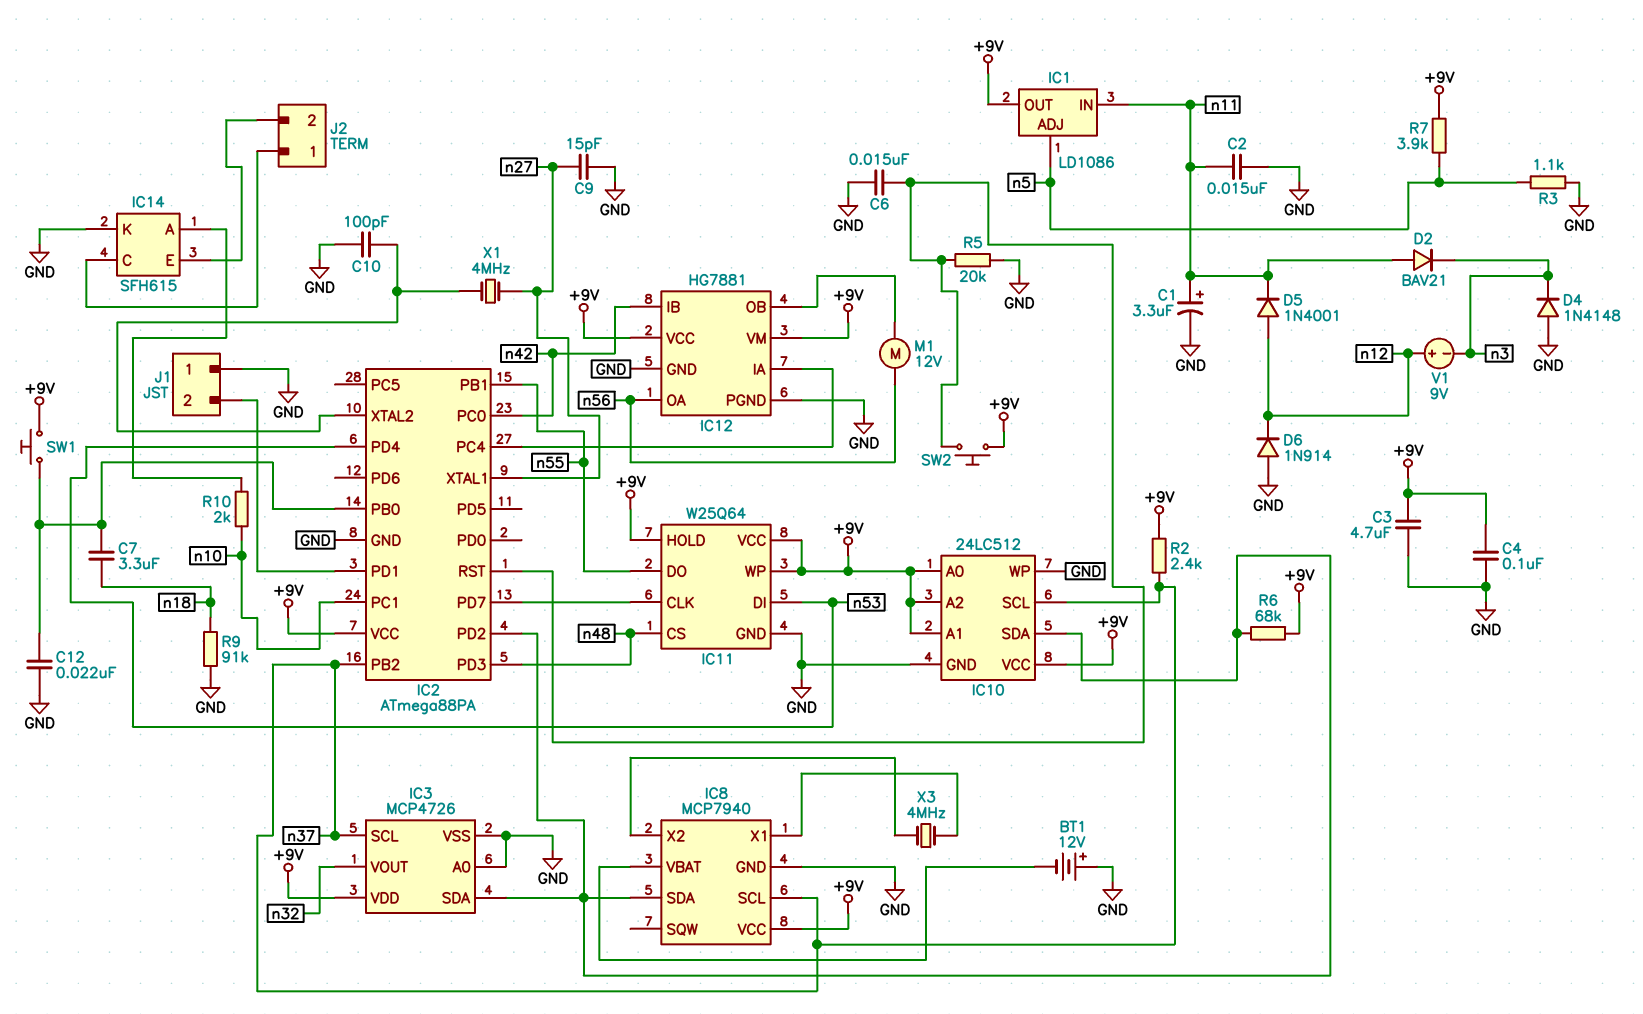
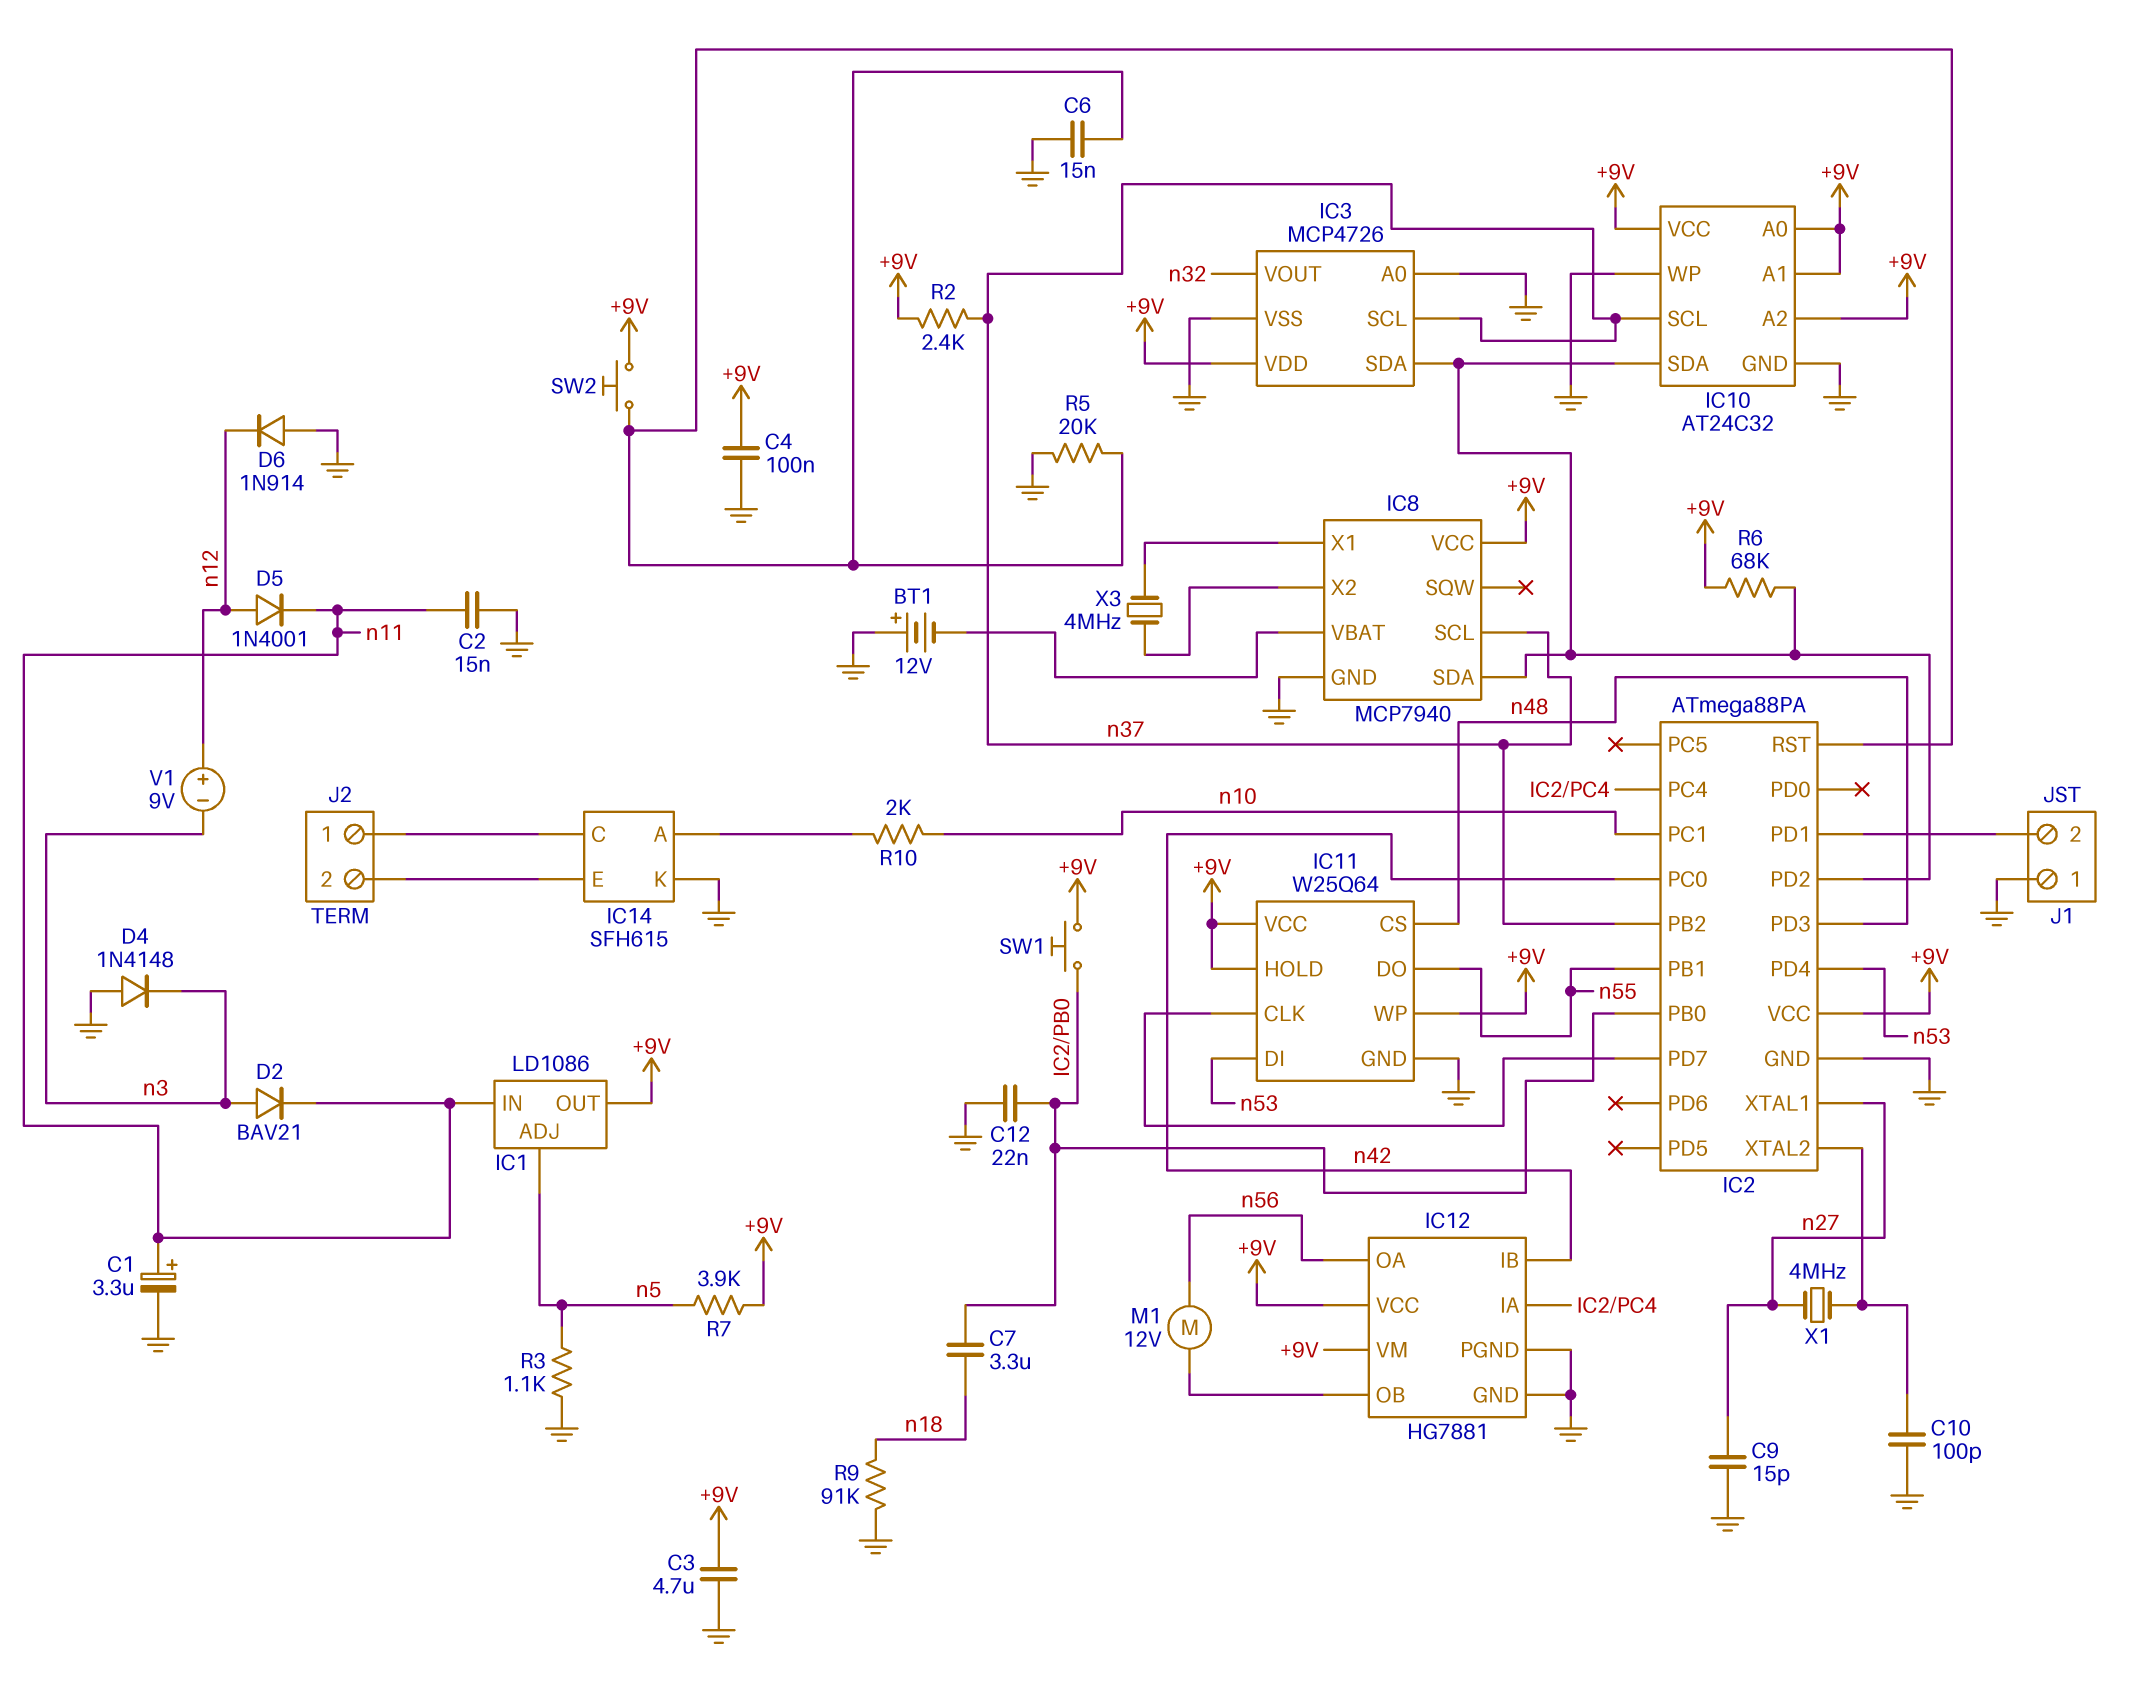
D2: diode BAV21 (A n11, K n3) -> diode BAV21 (A n3, K n11)
IC10: 24LC512 -> AT24C32

